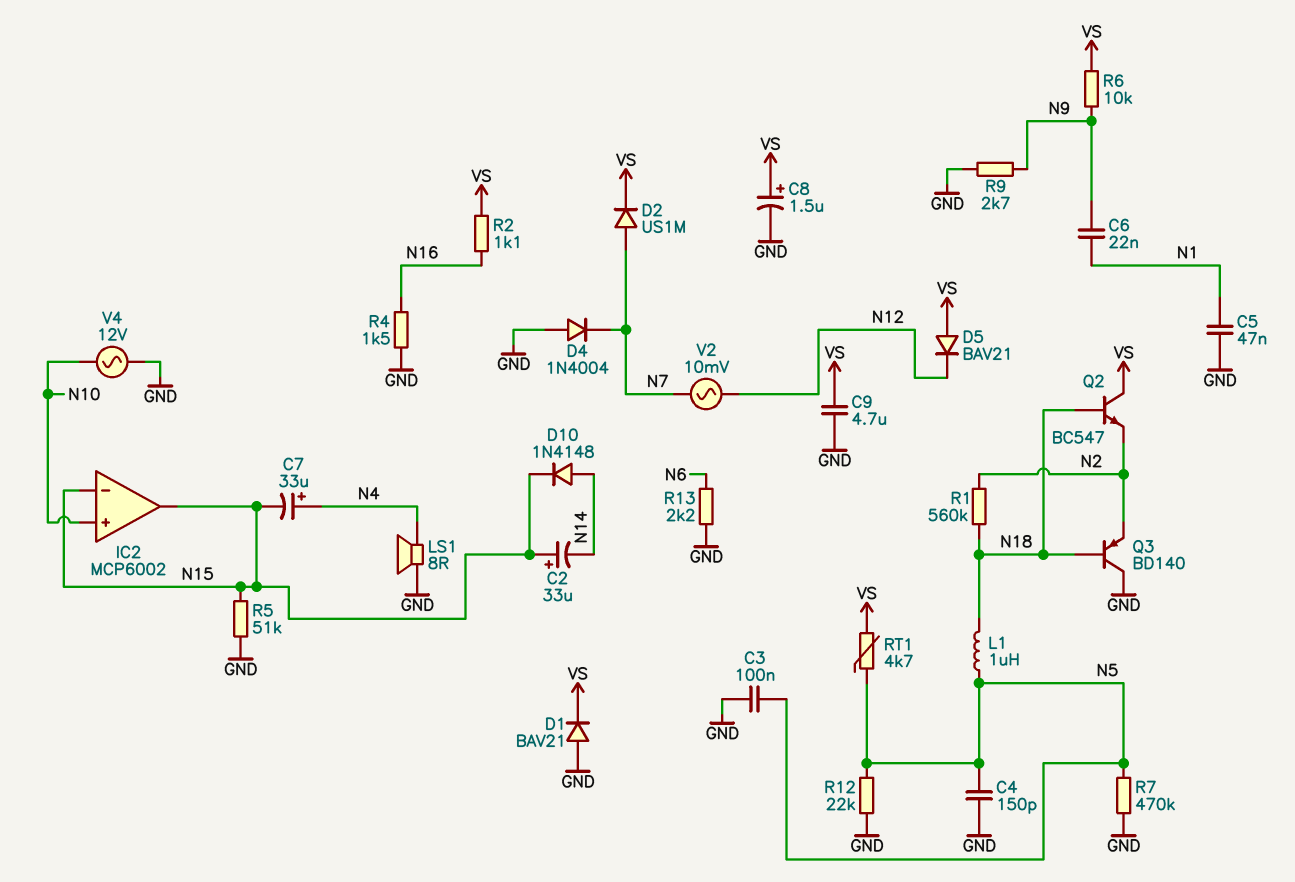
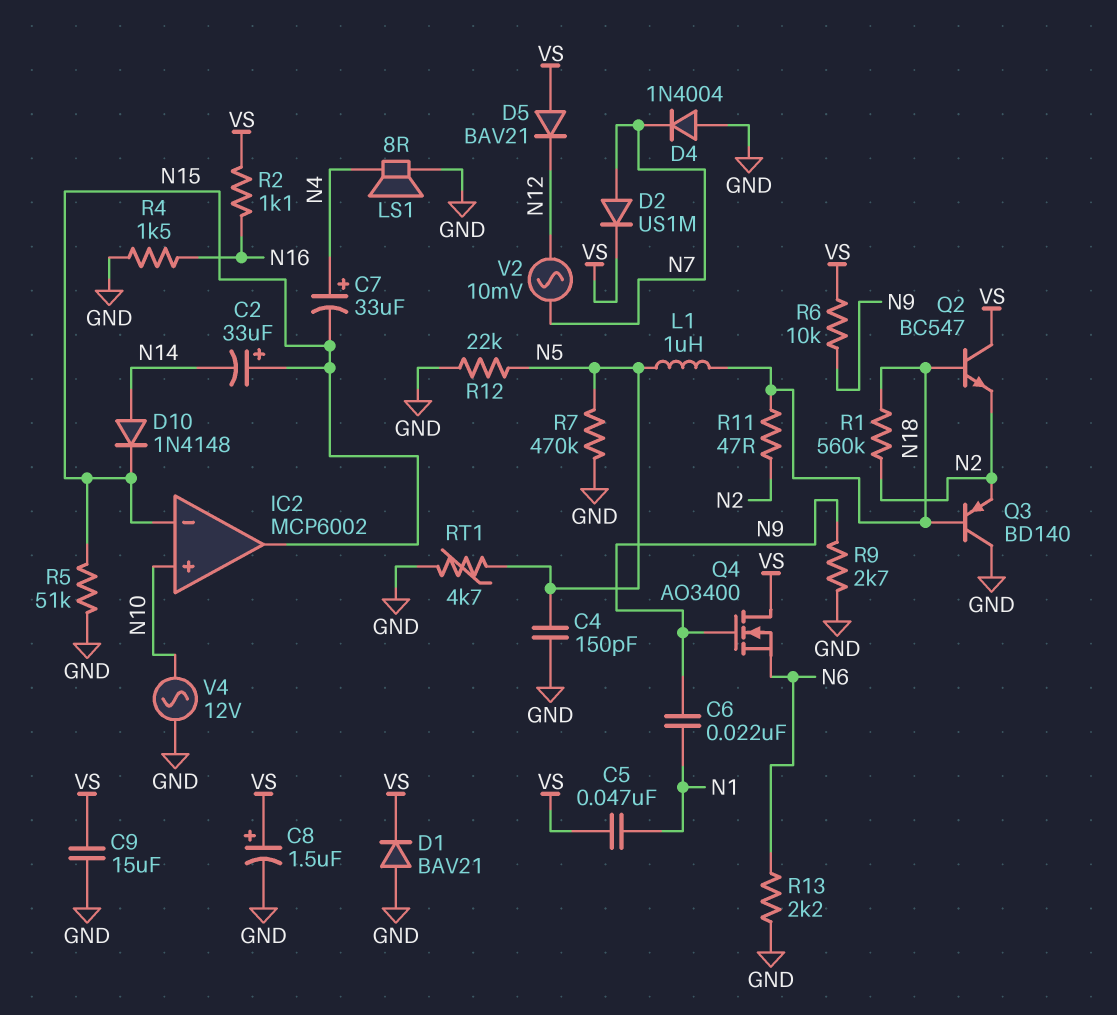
C3: 100nF (GND, N5) -> none
C5: 47nF (GND, N1) -> 47nF (N1, VS)
C9: 4.7uF (GND, VS) -> 15uF (GND, VS)
Q4: none -> NMOS AO3400 (G N9, D VS, S N6)
R11: none -> 47 (N2, N18)
RT1: 4.7k (N5, VS) -> 4.7k (GND, N5)

